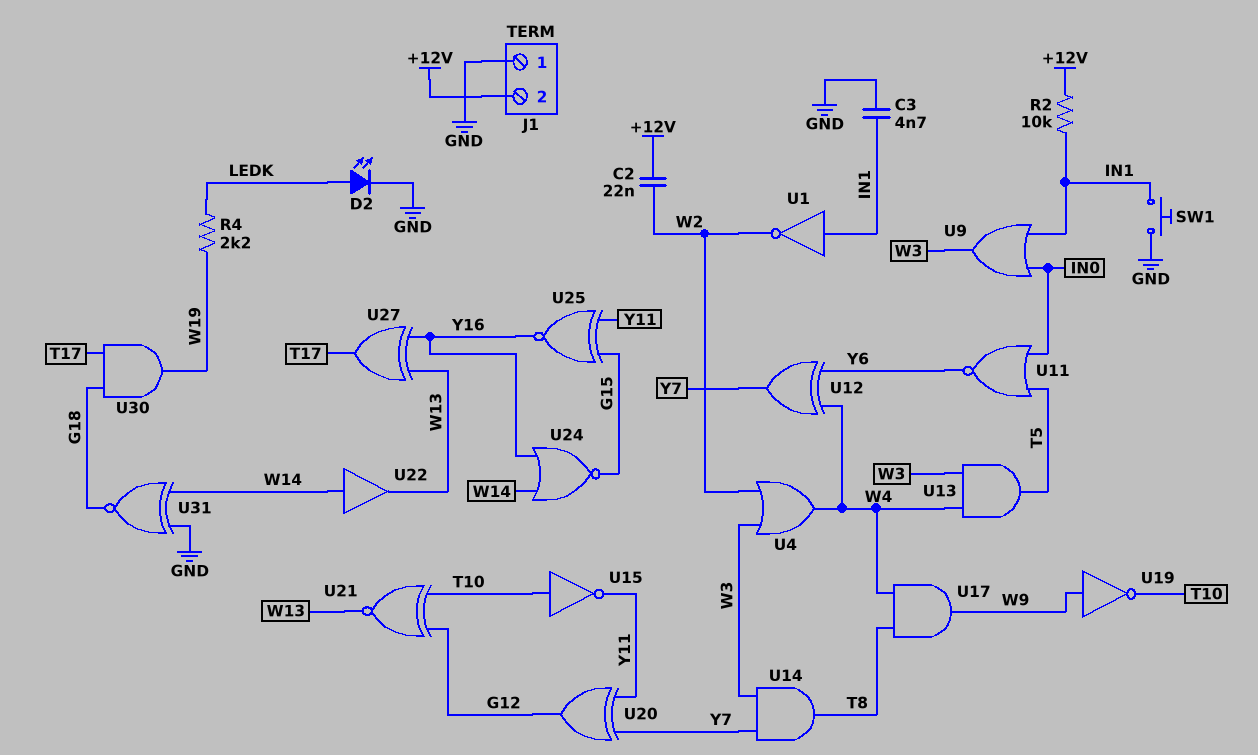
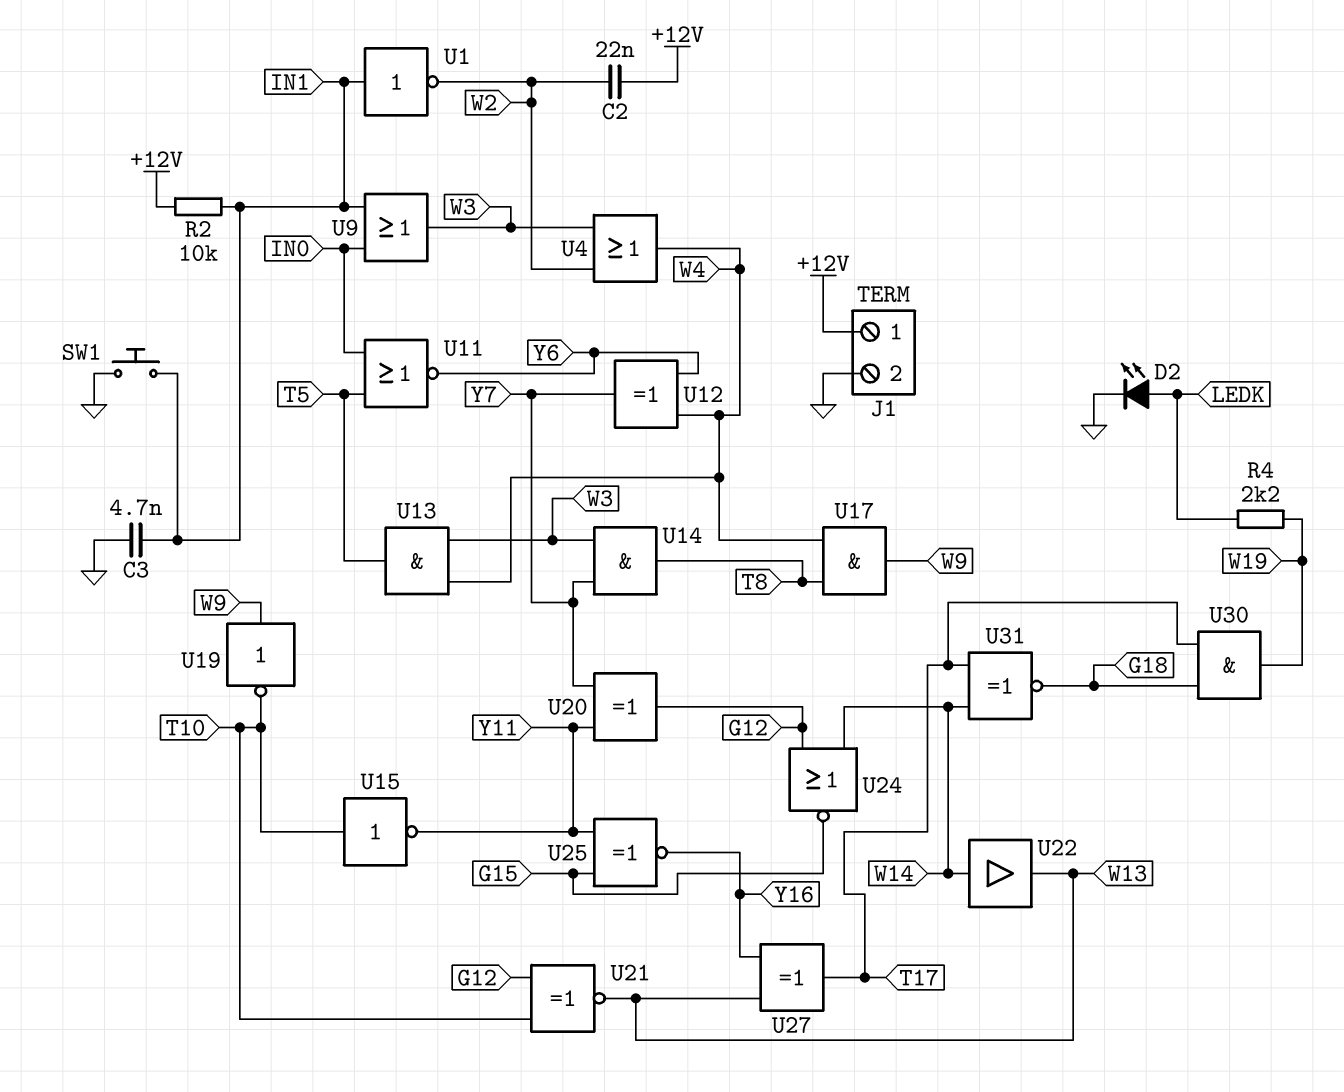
J1 pin 1: GND -> +12V
J1 pin 2: +12V -> GND
U24: NOR (in W14, in Y16, out G15) -> NOR (in G12, in W14, out G15)
U31: XNOR (in GND, in W14, out G18) -> XNOR (in T17, in W14, out G18)

